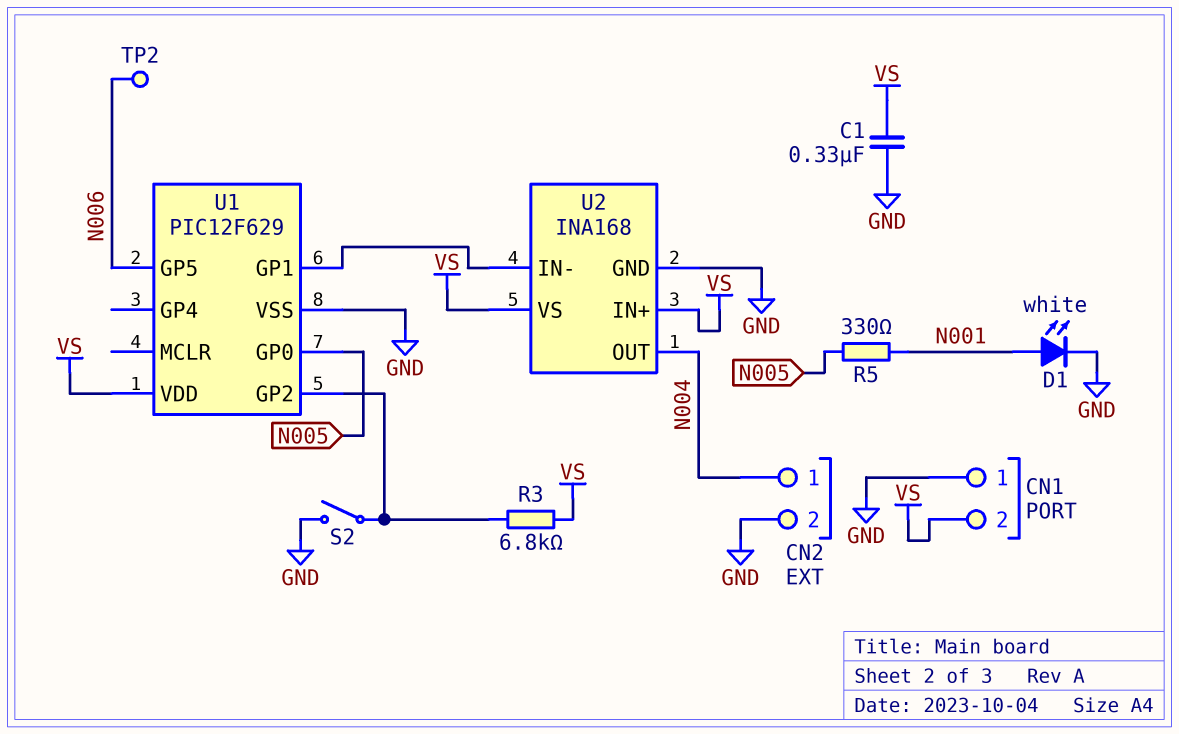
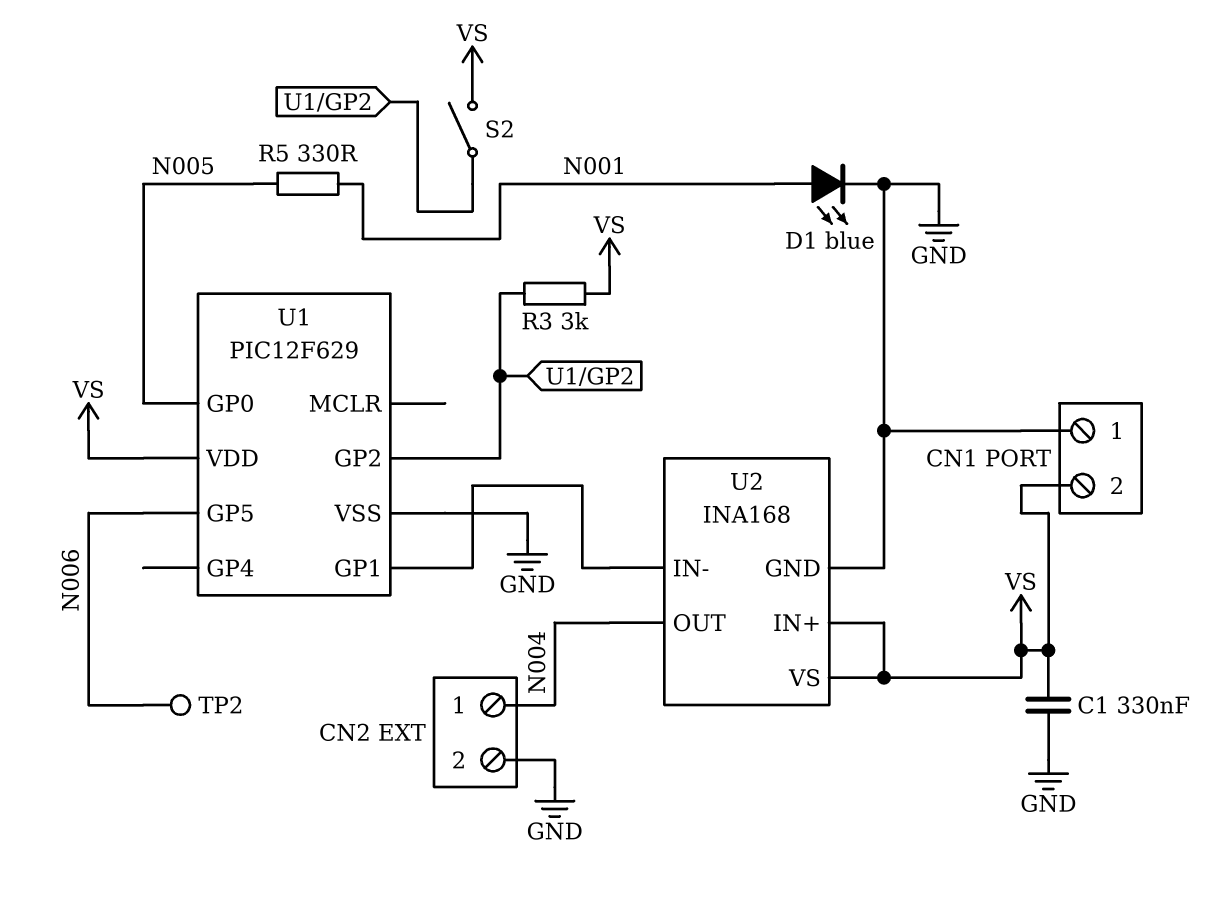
D1: LED white (A N001, K GND) -> LED blue (A N001, K GND)
R3: 6.8k (U1/GP2, VS) -> 3k (U1/GP2, VS)
S2: switch (GND, U1/GP2) -> switch (U1/GP2, VS)

